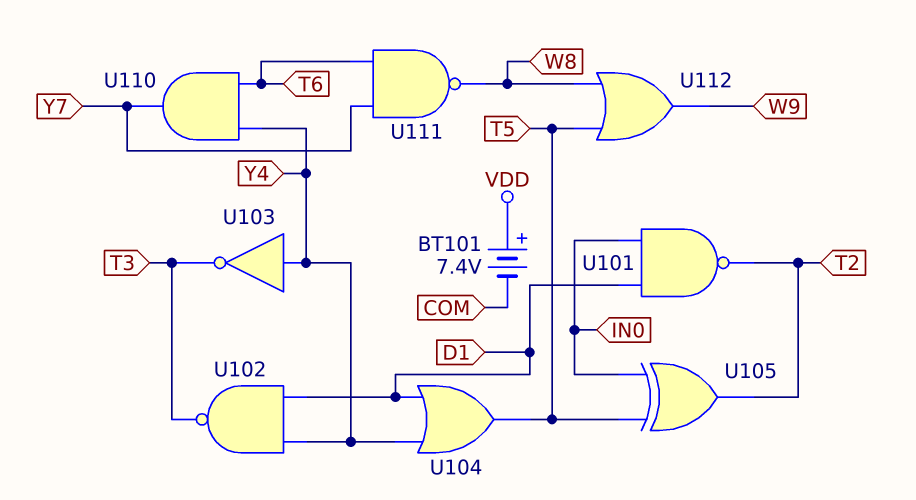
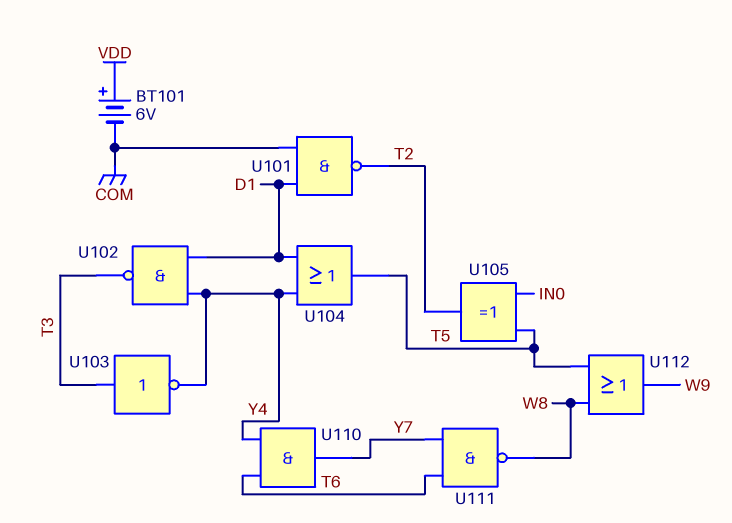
BT101: 7.4V (plus VDD, minus COM) -> 6V (plus VDD, minus COM)
U101: NAND (in D1, in IN0, out T2) -> NAND (in COM, in D1, out T2)
U103: NOT (in Y4, out T3) -> NOT (in T3, out Y4)

